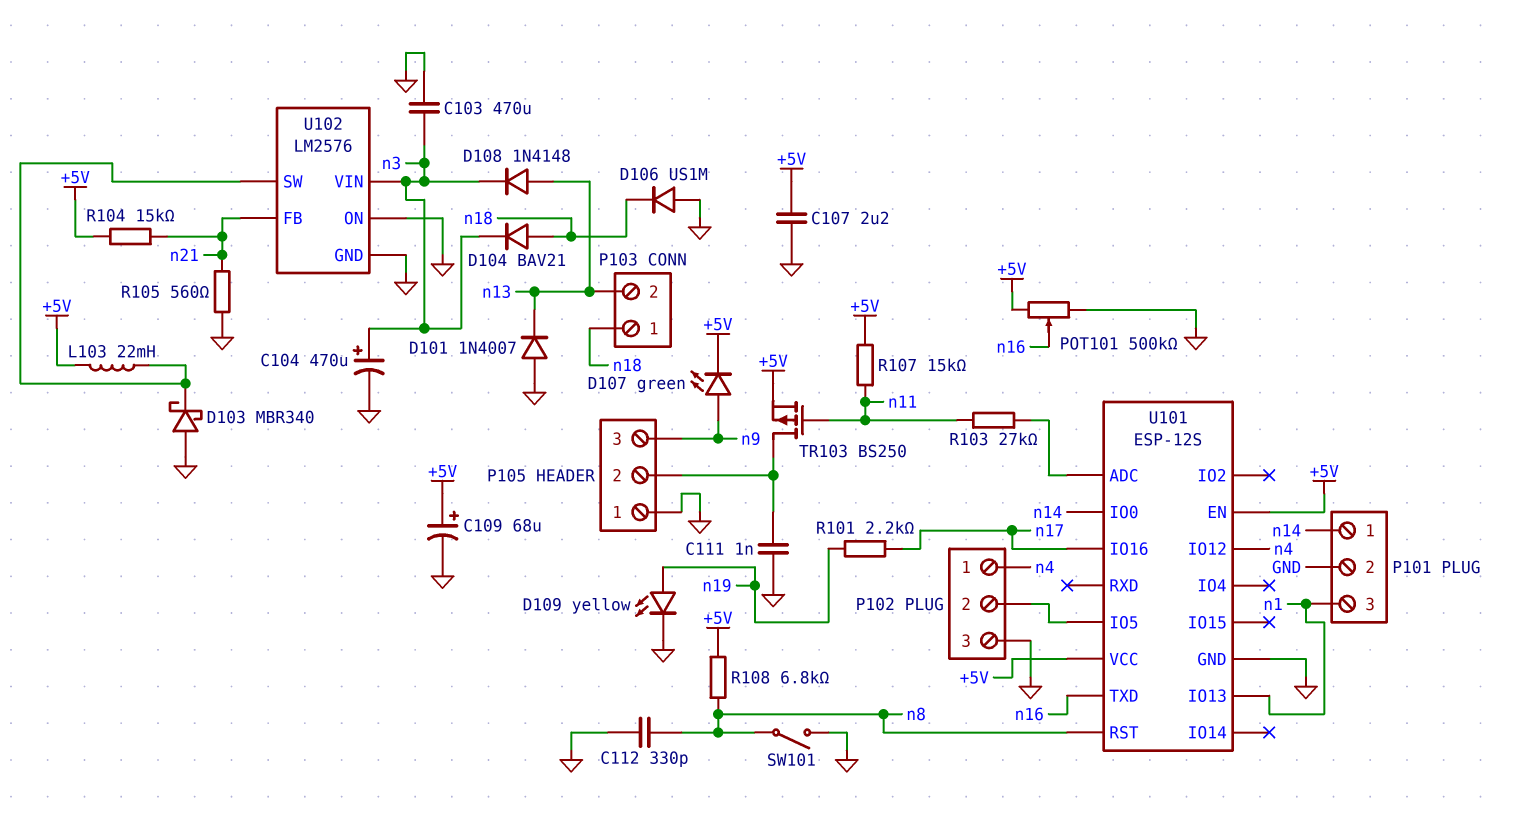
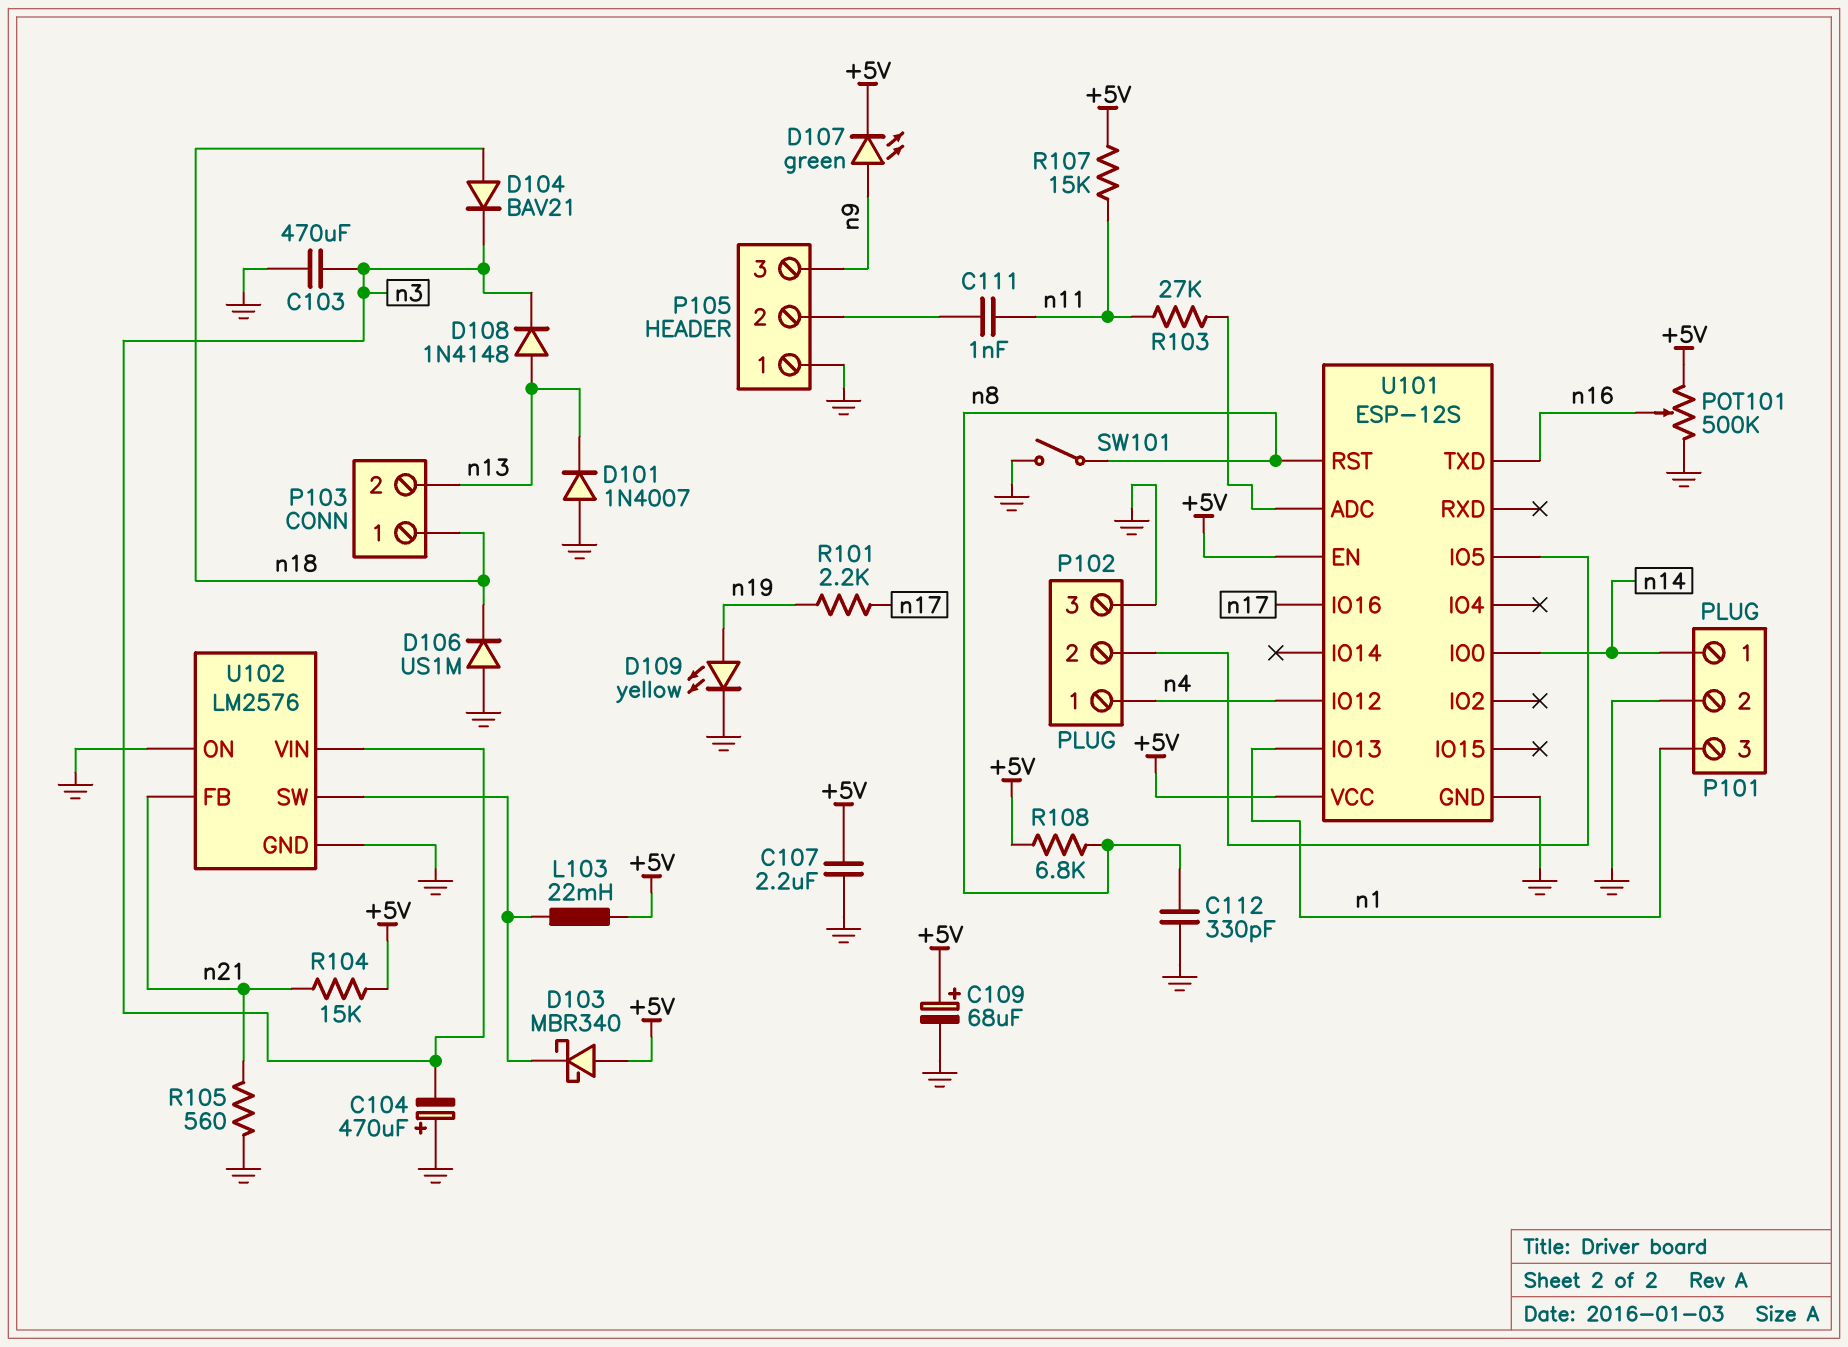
C104: 470uF (plus n3, minus GND) -> 470uF (plus GND, minus n3)
C111: 1nF (GND, P105/2) -> 1nF (P105/2, n11)
D103: schottky MBR340 (A GND, K U102/SW) -> schottky MBR340 (A +5V, K U102/SW)
TR103: PMOS BS250 (G n11, D P105/2, S +5V) -> none

